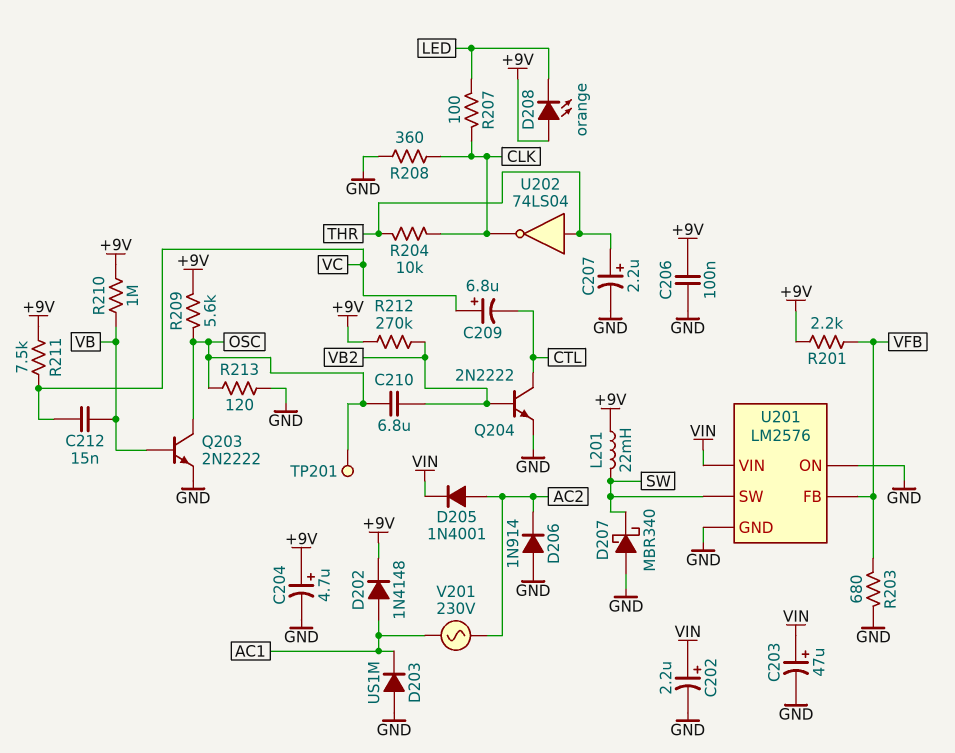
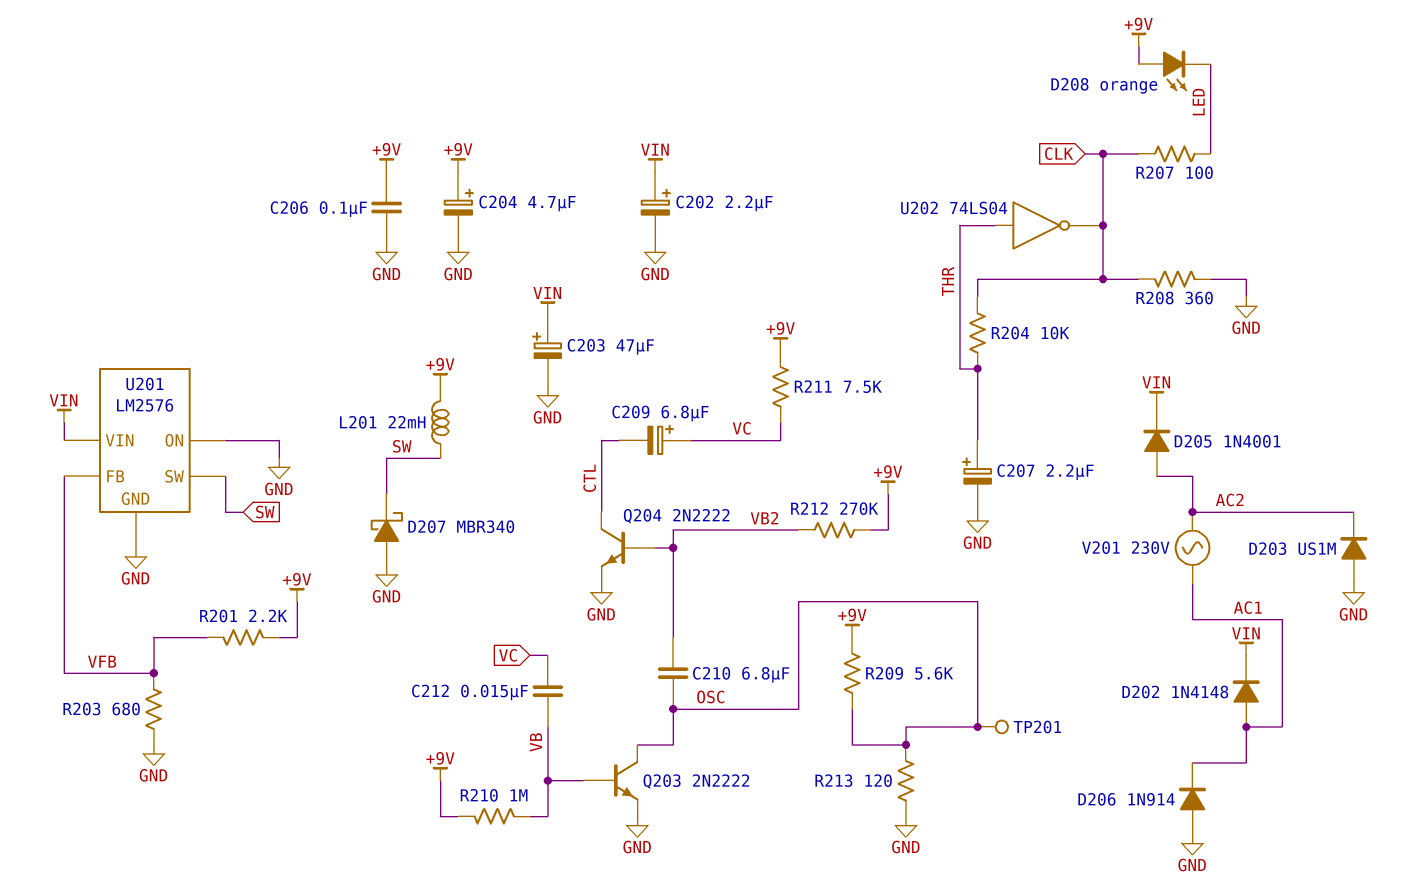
D202: diode 1N4148 (A AC1, K +9V) -> diode 1N4148 (A AC1, K VIN)
D203: diode US1M (A GND, K AC1) -> diode US1M (A GND, K AC2)
D206: diode 1N914 (A GND, K AC2) -> diode 1N914 (A GND, K AC1)

